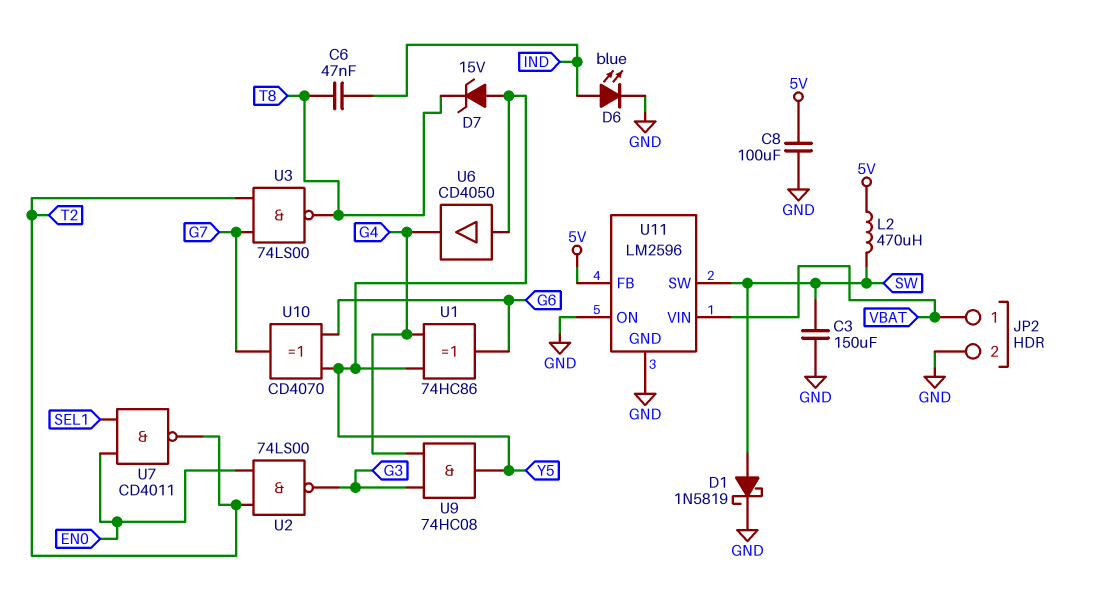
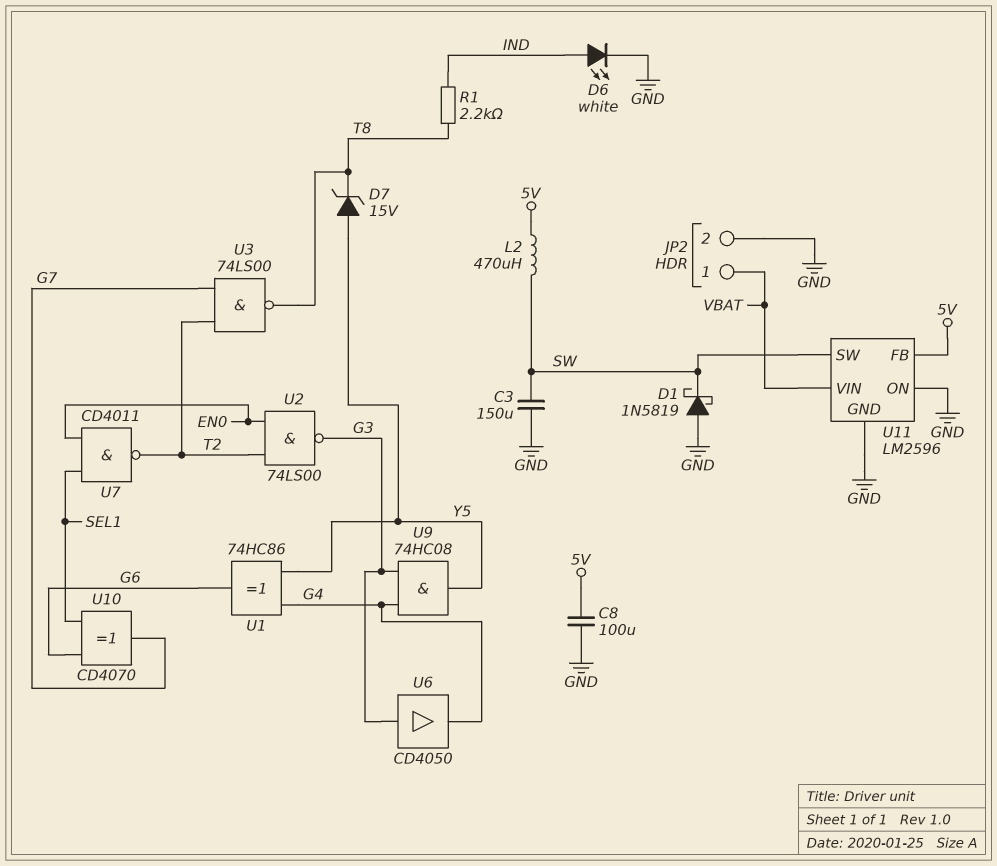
C6: 47nF (IND, T8) -> none
D1: schottky 1N5819 (A SW, K GND) -> schottky 1N5819 (A GND, K SW)
D6: LED blue (A IND, K GND) -> LED white (A IND, K GND)
R1: none -> 2.2k (IND, T8)
U6: buffer CD4050 (in Y5, out G4) -> buffer CD4050 (in G3, out G4)
U10: XOR CD4070 (in G6, in Y5, out G7) -> XOR CD4070 (in G6, in SEL1, out G7)

